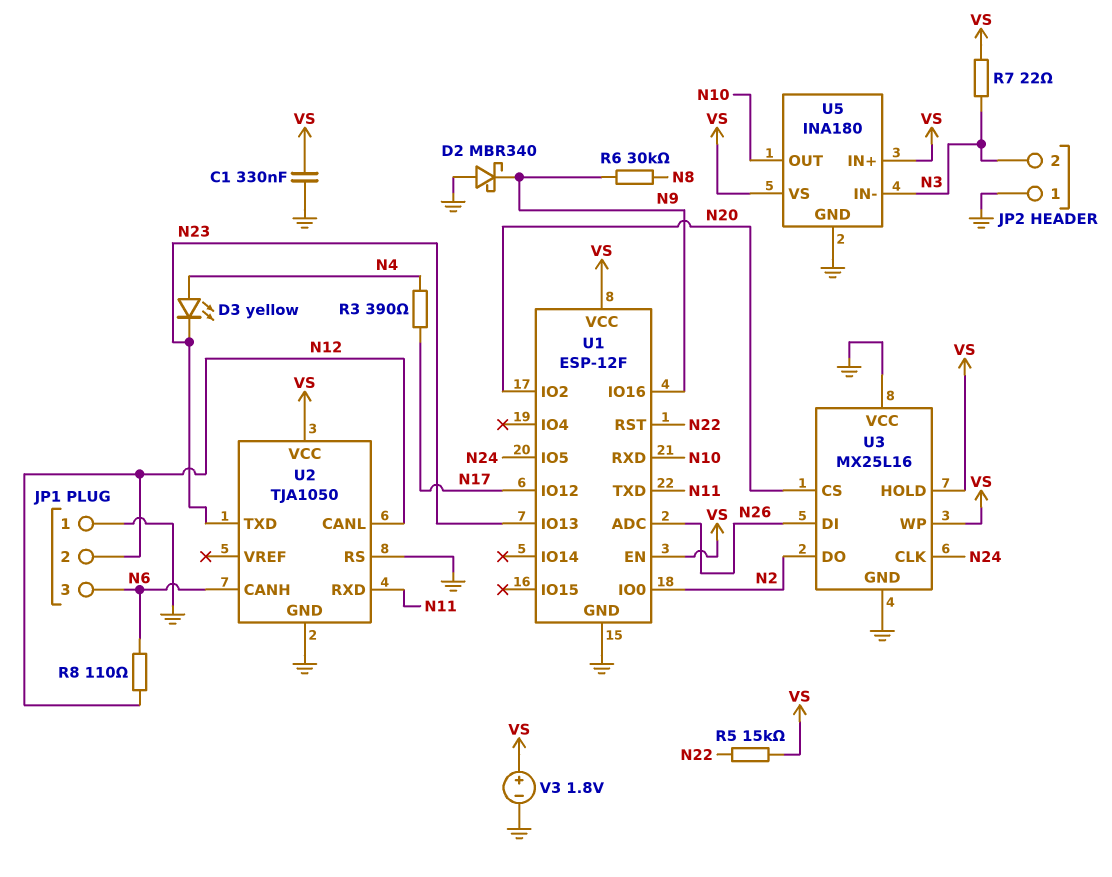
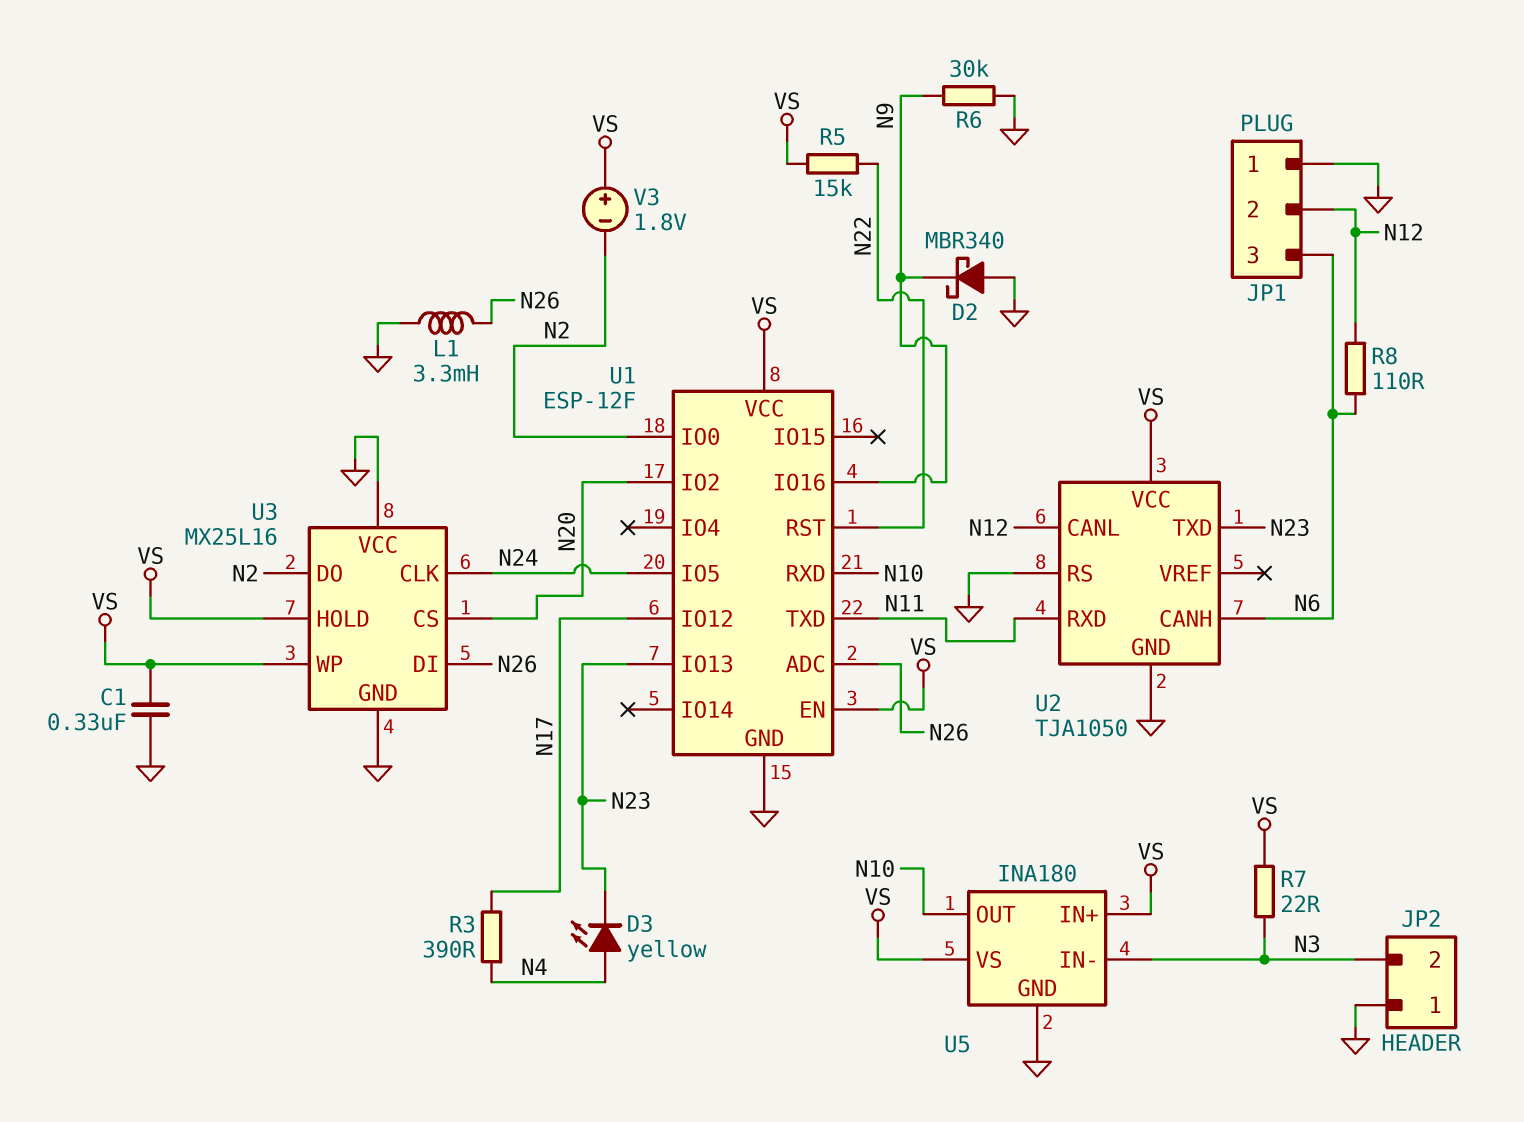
L1: none -> 3.3mH (GND, N26)
R6: 30k (N8, N9) -> 30k (GND, N9)
V3: 1.8V (plus VS, minus GND) -> 1.8V (plus VS, minus N2)

